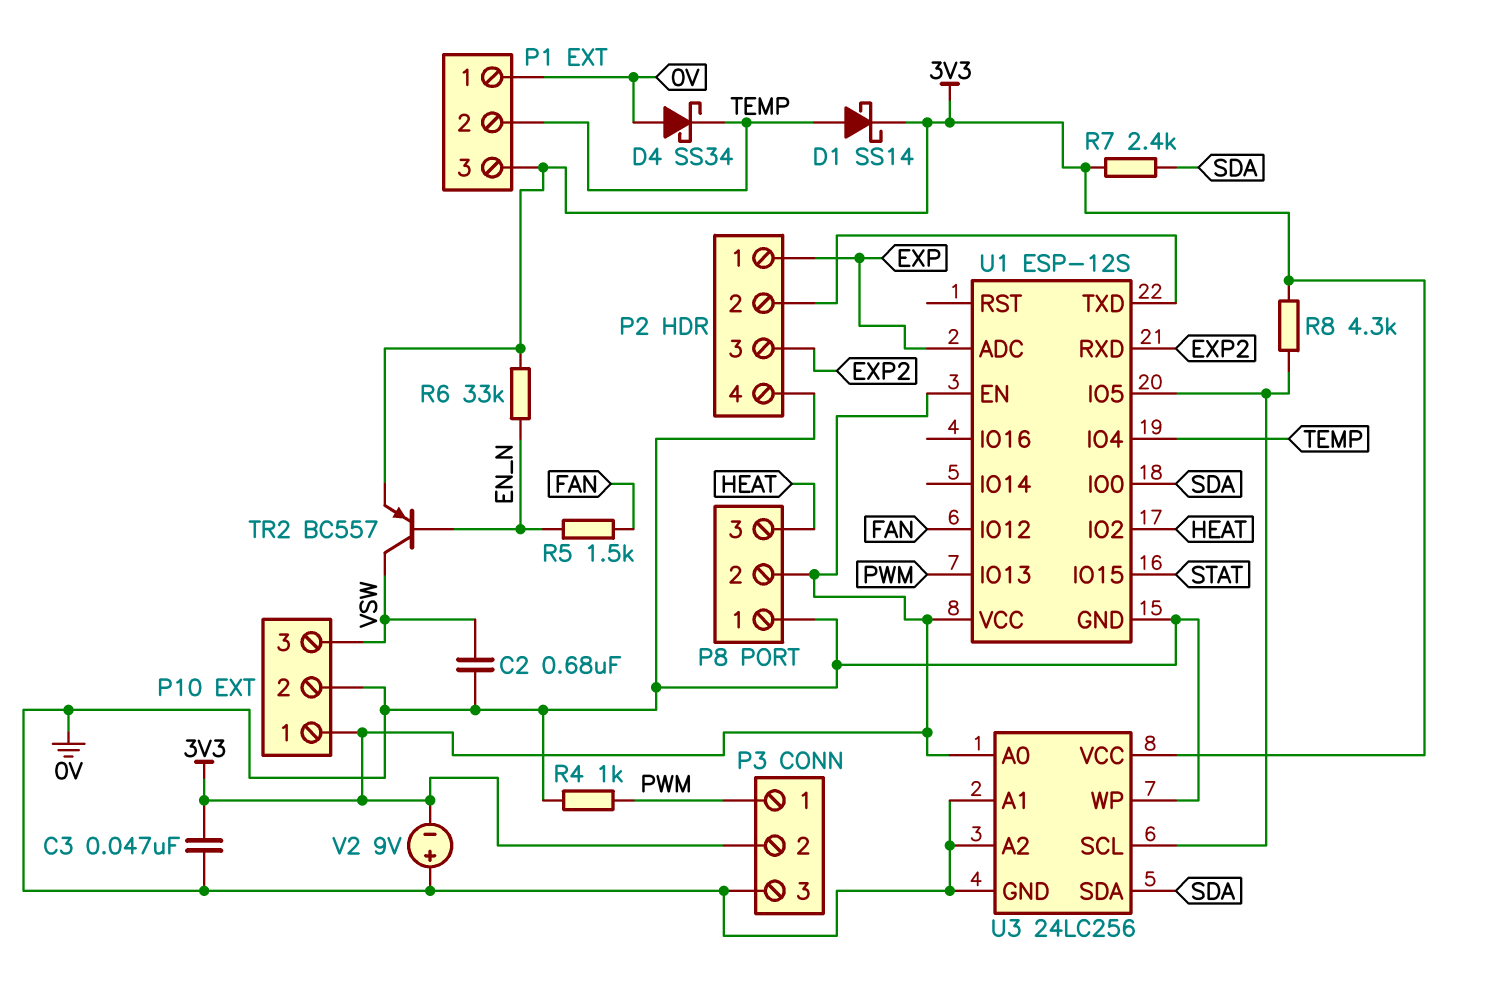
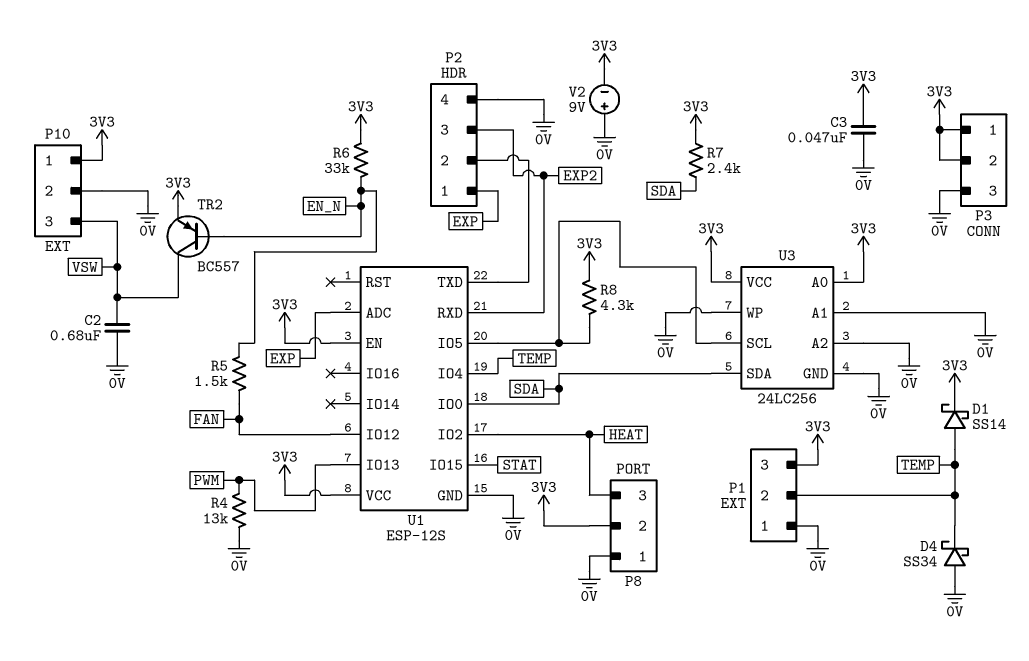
P3 pin 1: PWM -> 3V3
R4: 1k (0V, PWM) -> 13k (0V, PWM)

